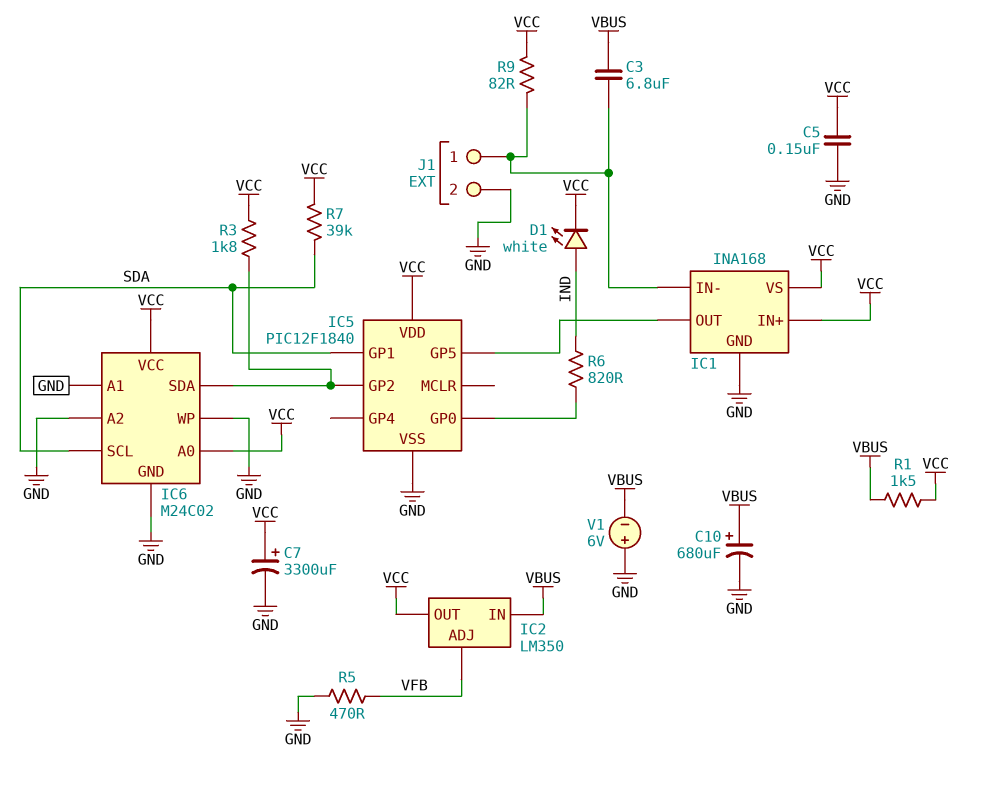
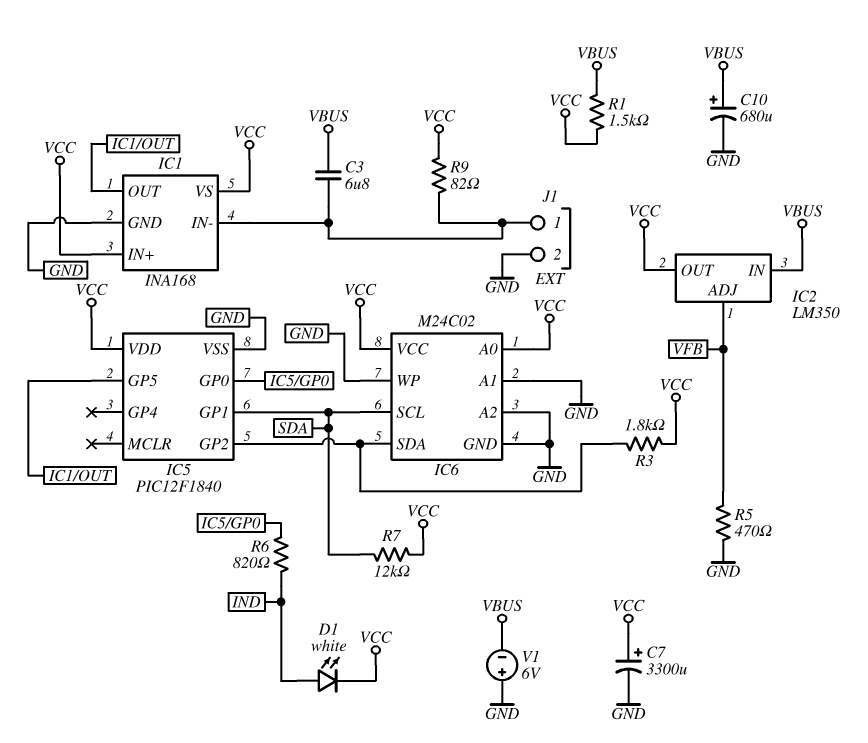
C5: 150nF (GND, VCC) -> none
R7: 39k (SDA, VCC) -> 12k (SDA, VCC)

